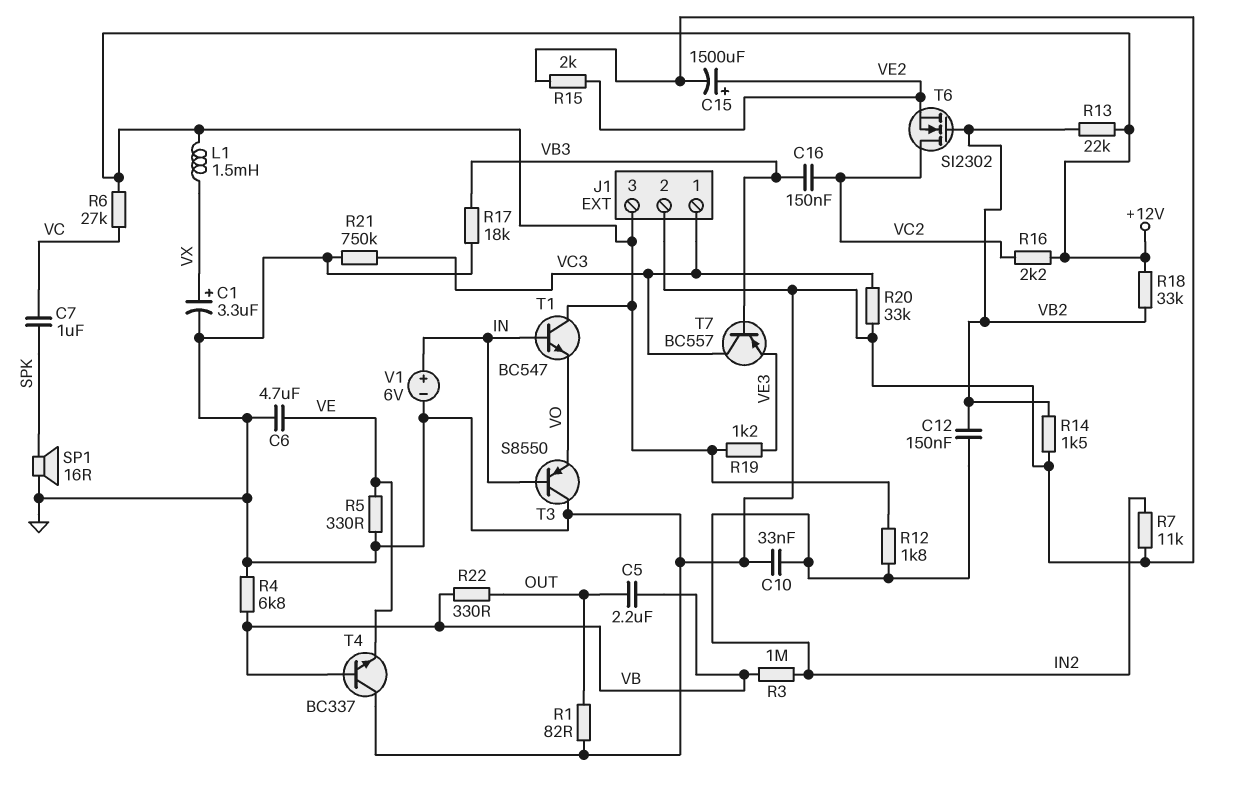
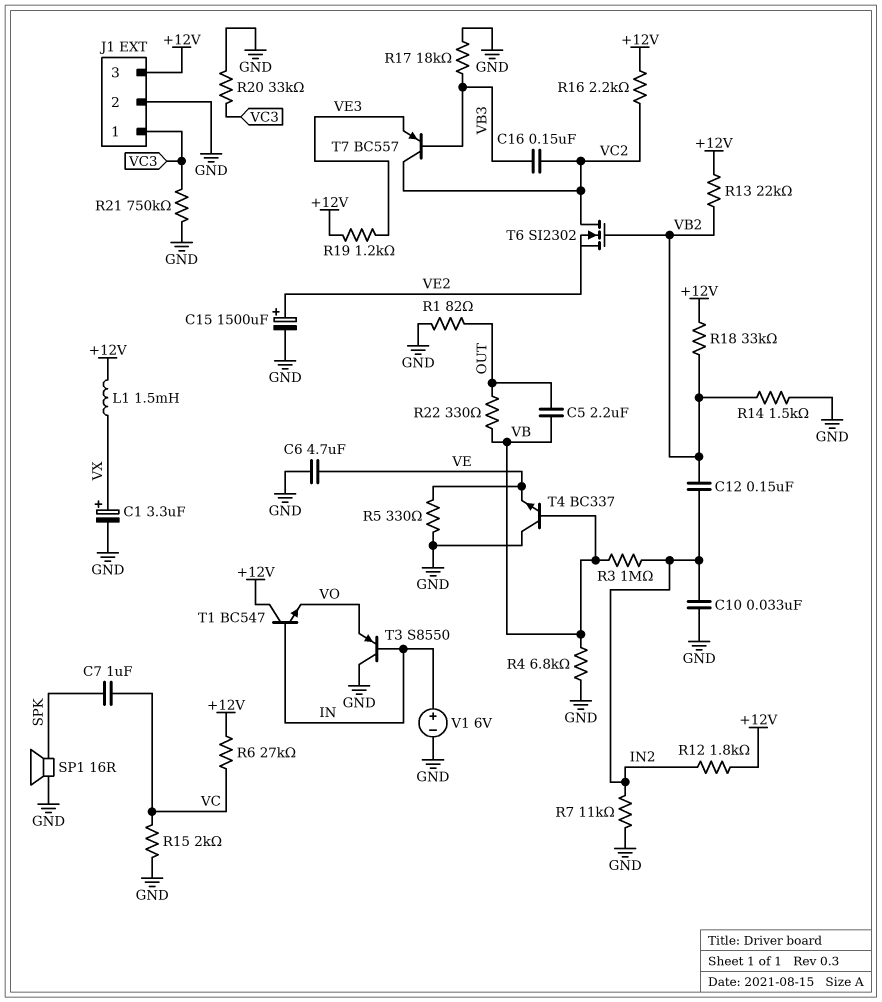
R15: 2k (GND, VE2) -> 2k (GND, VC)
T7: PNP BC557 (B VB3, C VC3, E VE3) -> PNP BC557 (B VB3, C VC2, E VE3)

